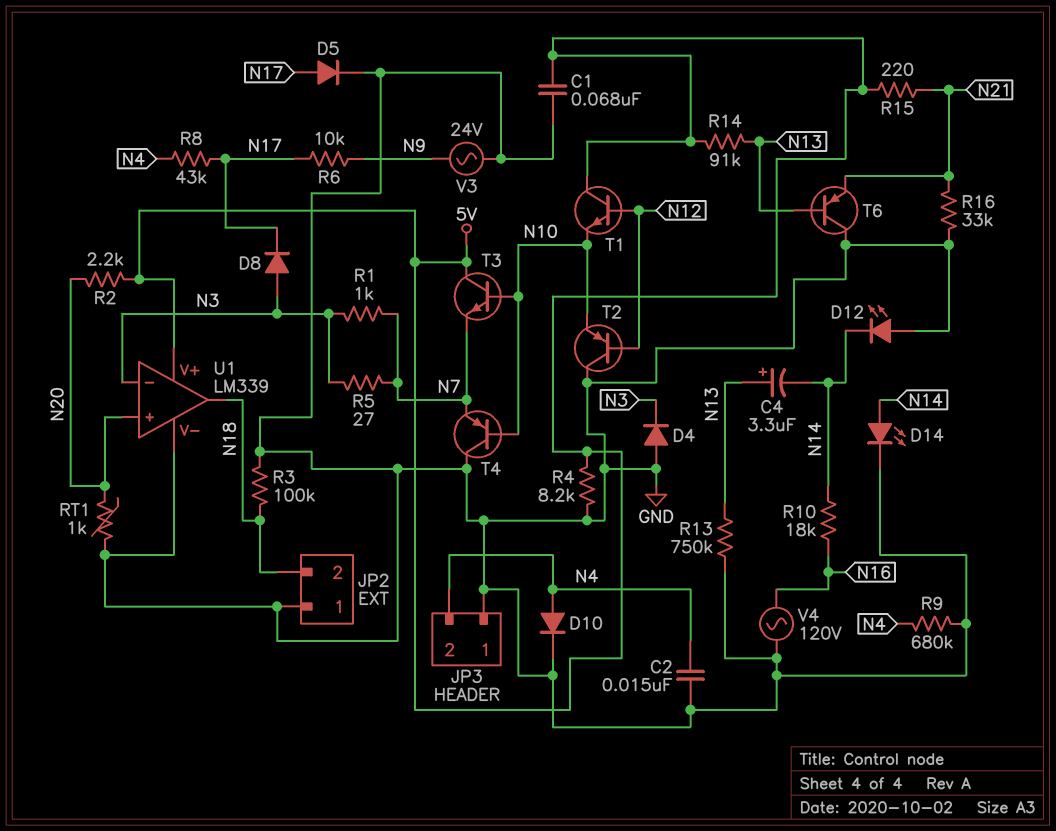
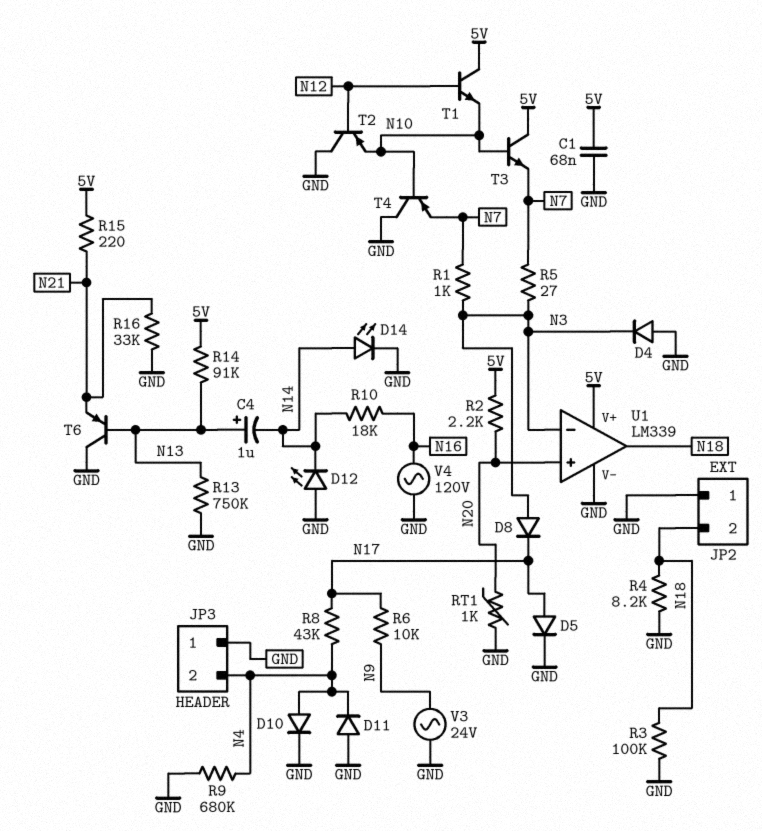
C2: 15nF (GND, N4) -> none
C4: 3.3uF (plus N13, minus N14) -> 1uF (plus N13, minus N14)
D11: none -> diode (A GND, K N4)
R4: 8.2k (5V, GND) -> 8.2k (GND, N18)

